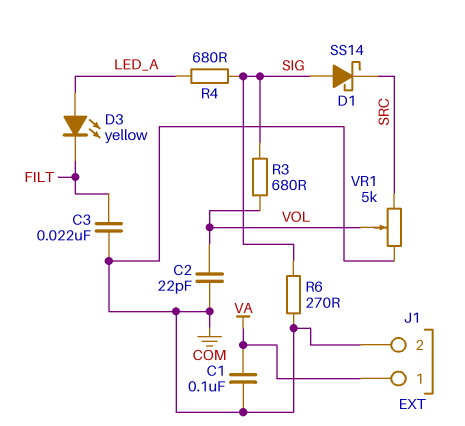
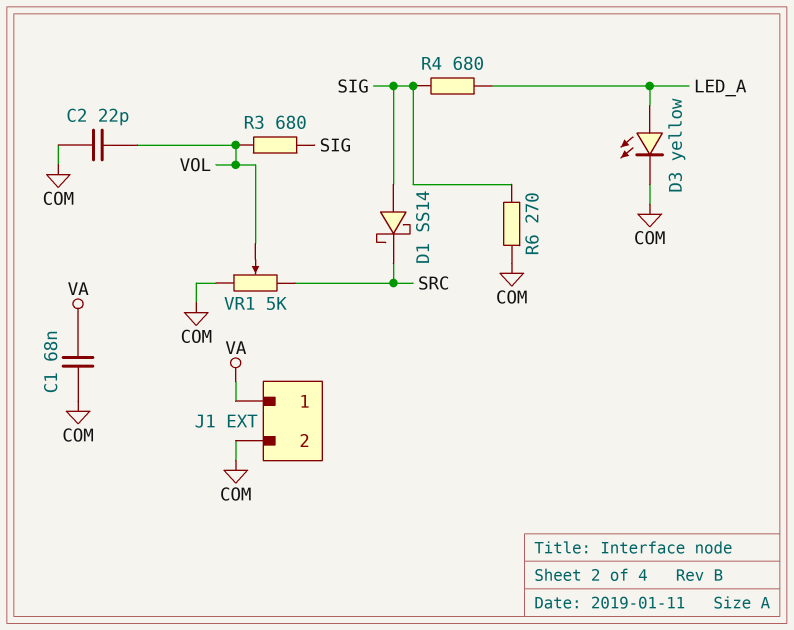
C1: 100nF (COM, VA) -> 68nF (COM, VA)
C3: 22nF (COM, FILT) -> none
D3: LED yellow (A LED_A, K FILT) -> LED yellow (A LED_A, K COM)

